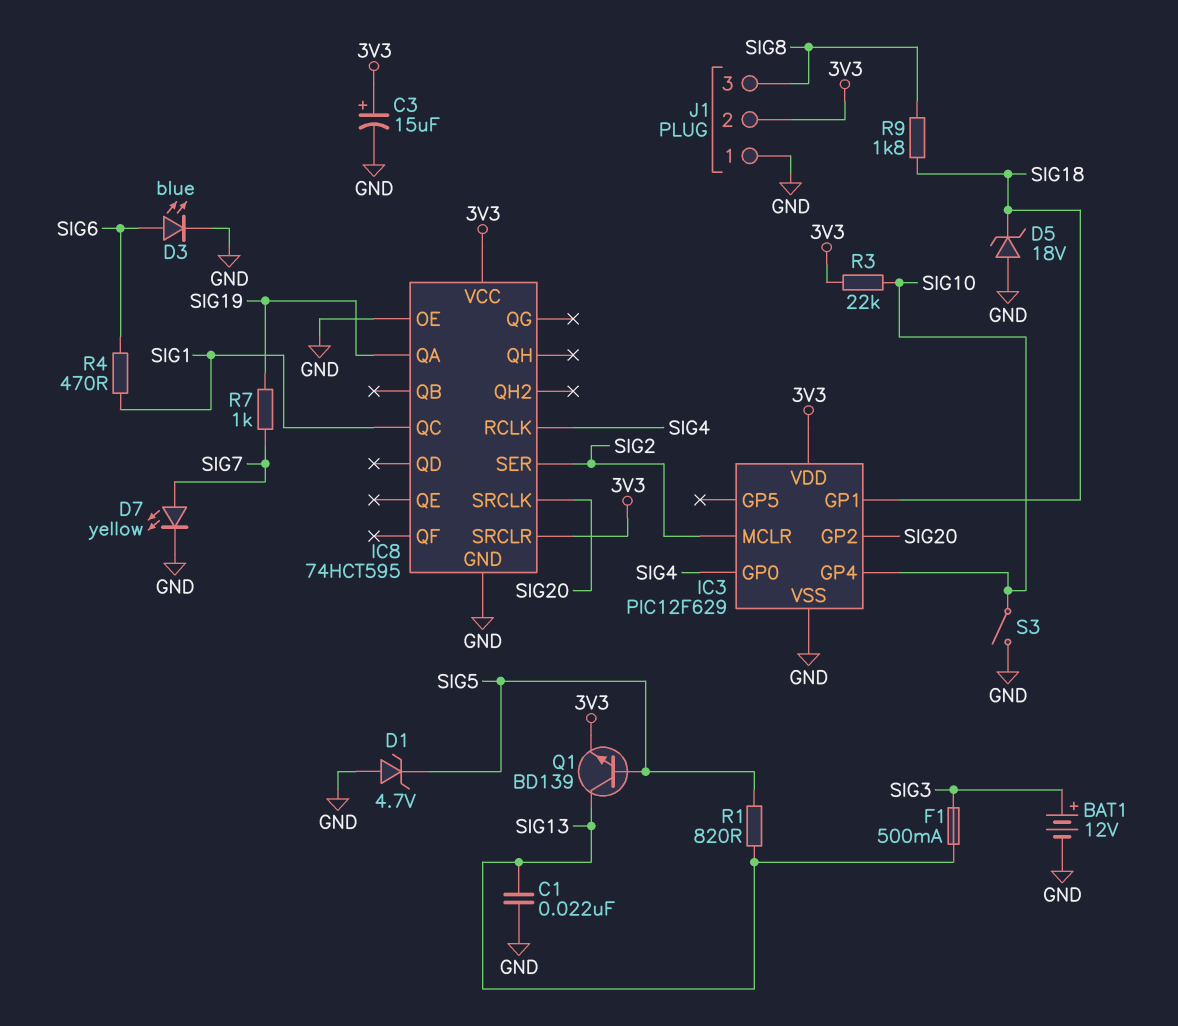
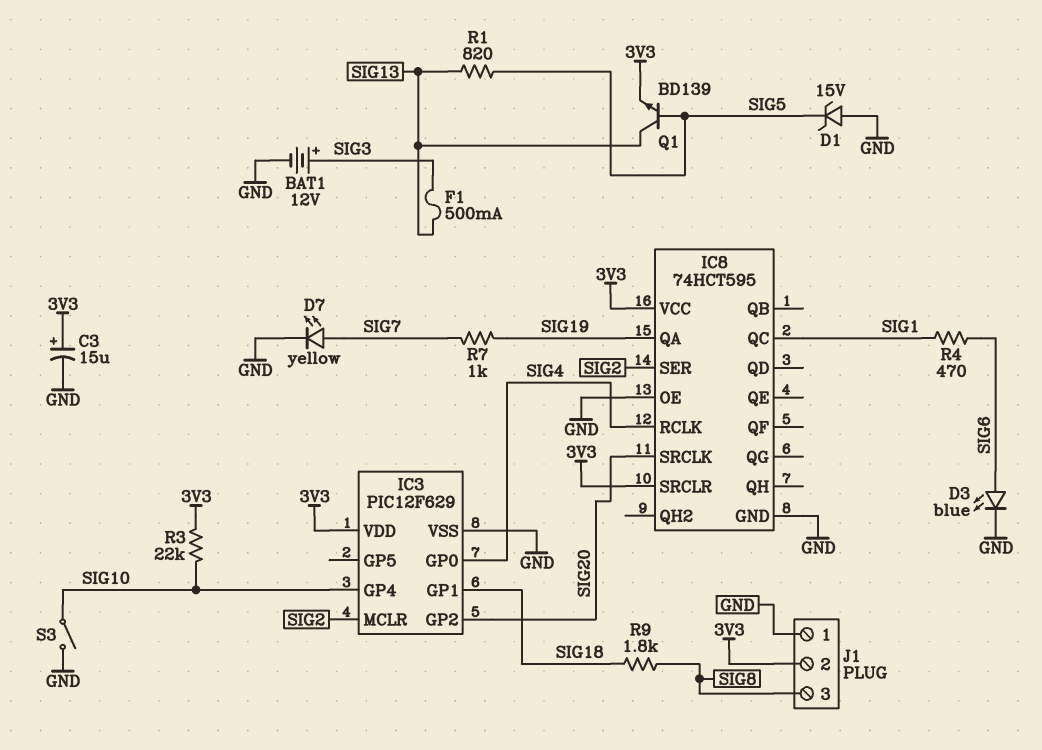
C1: 22nF (GND, SIG13) -> none
D1: zener 4.7V (A GND, K SIG5) -> zener 15V (A GND, K SIG5)
D5: zener 18V (A GND, K SIG18) -> none

